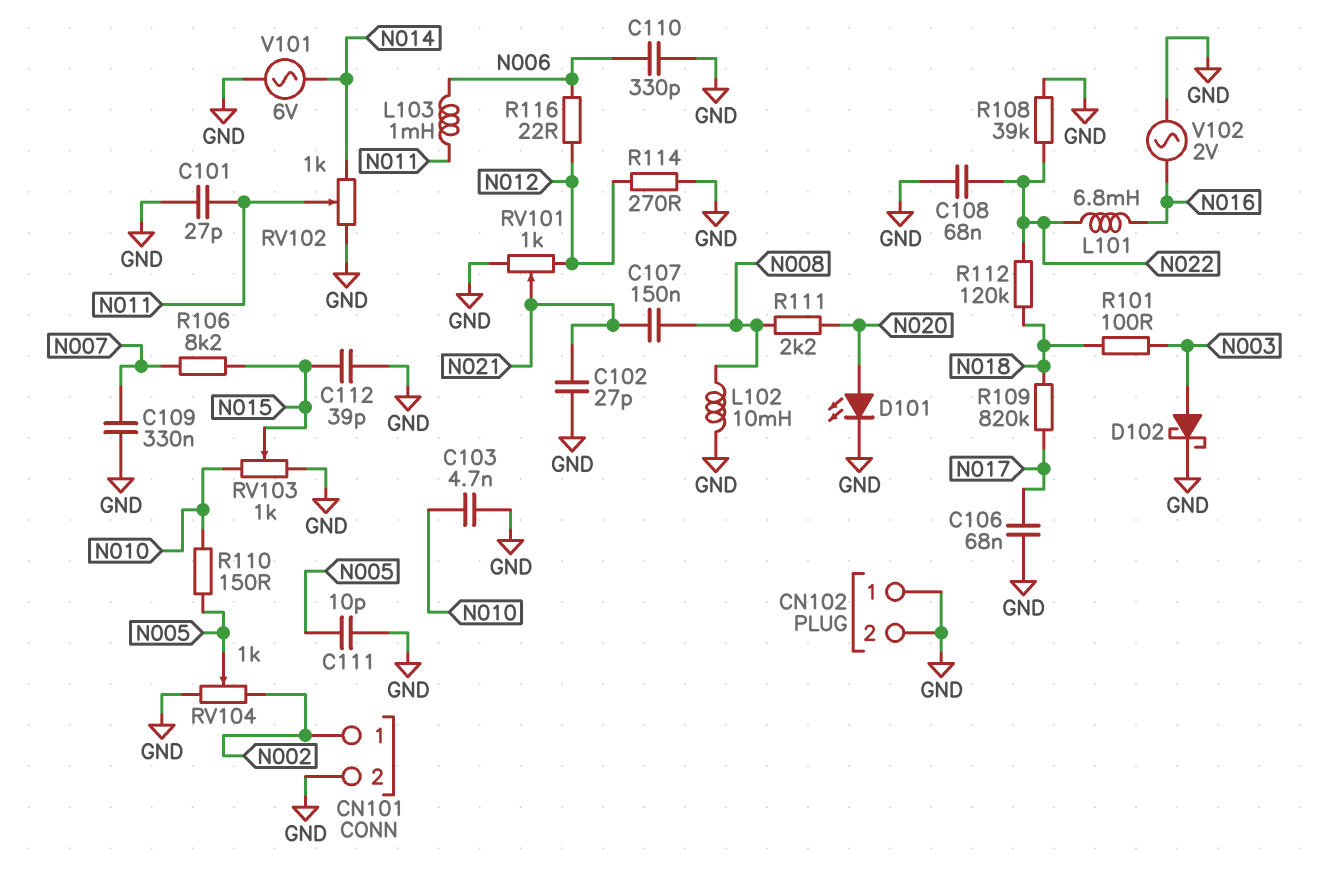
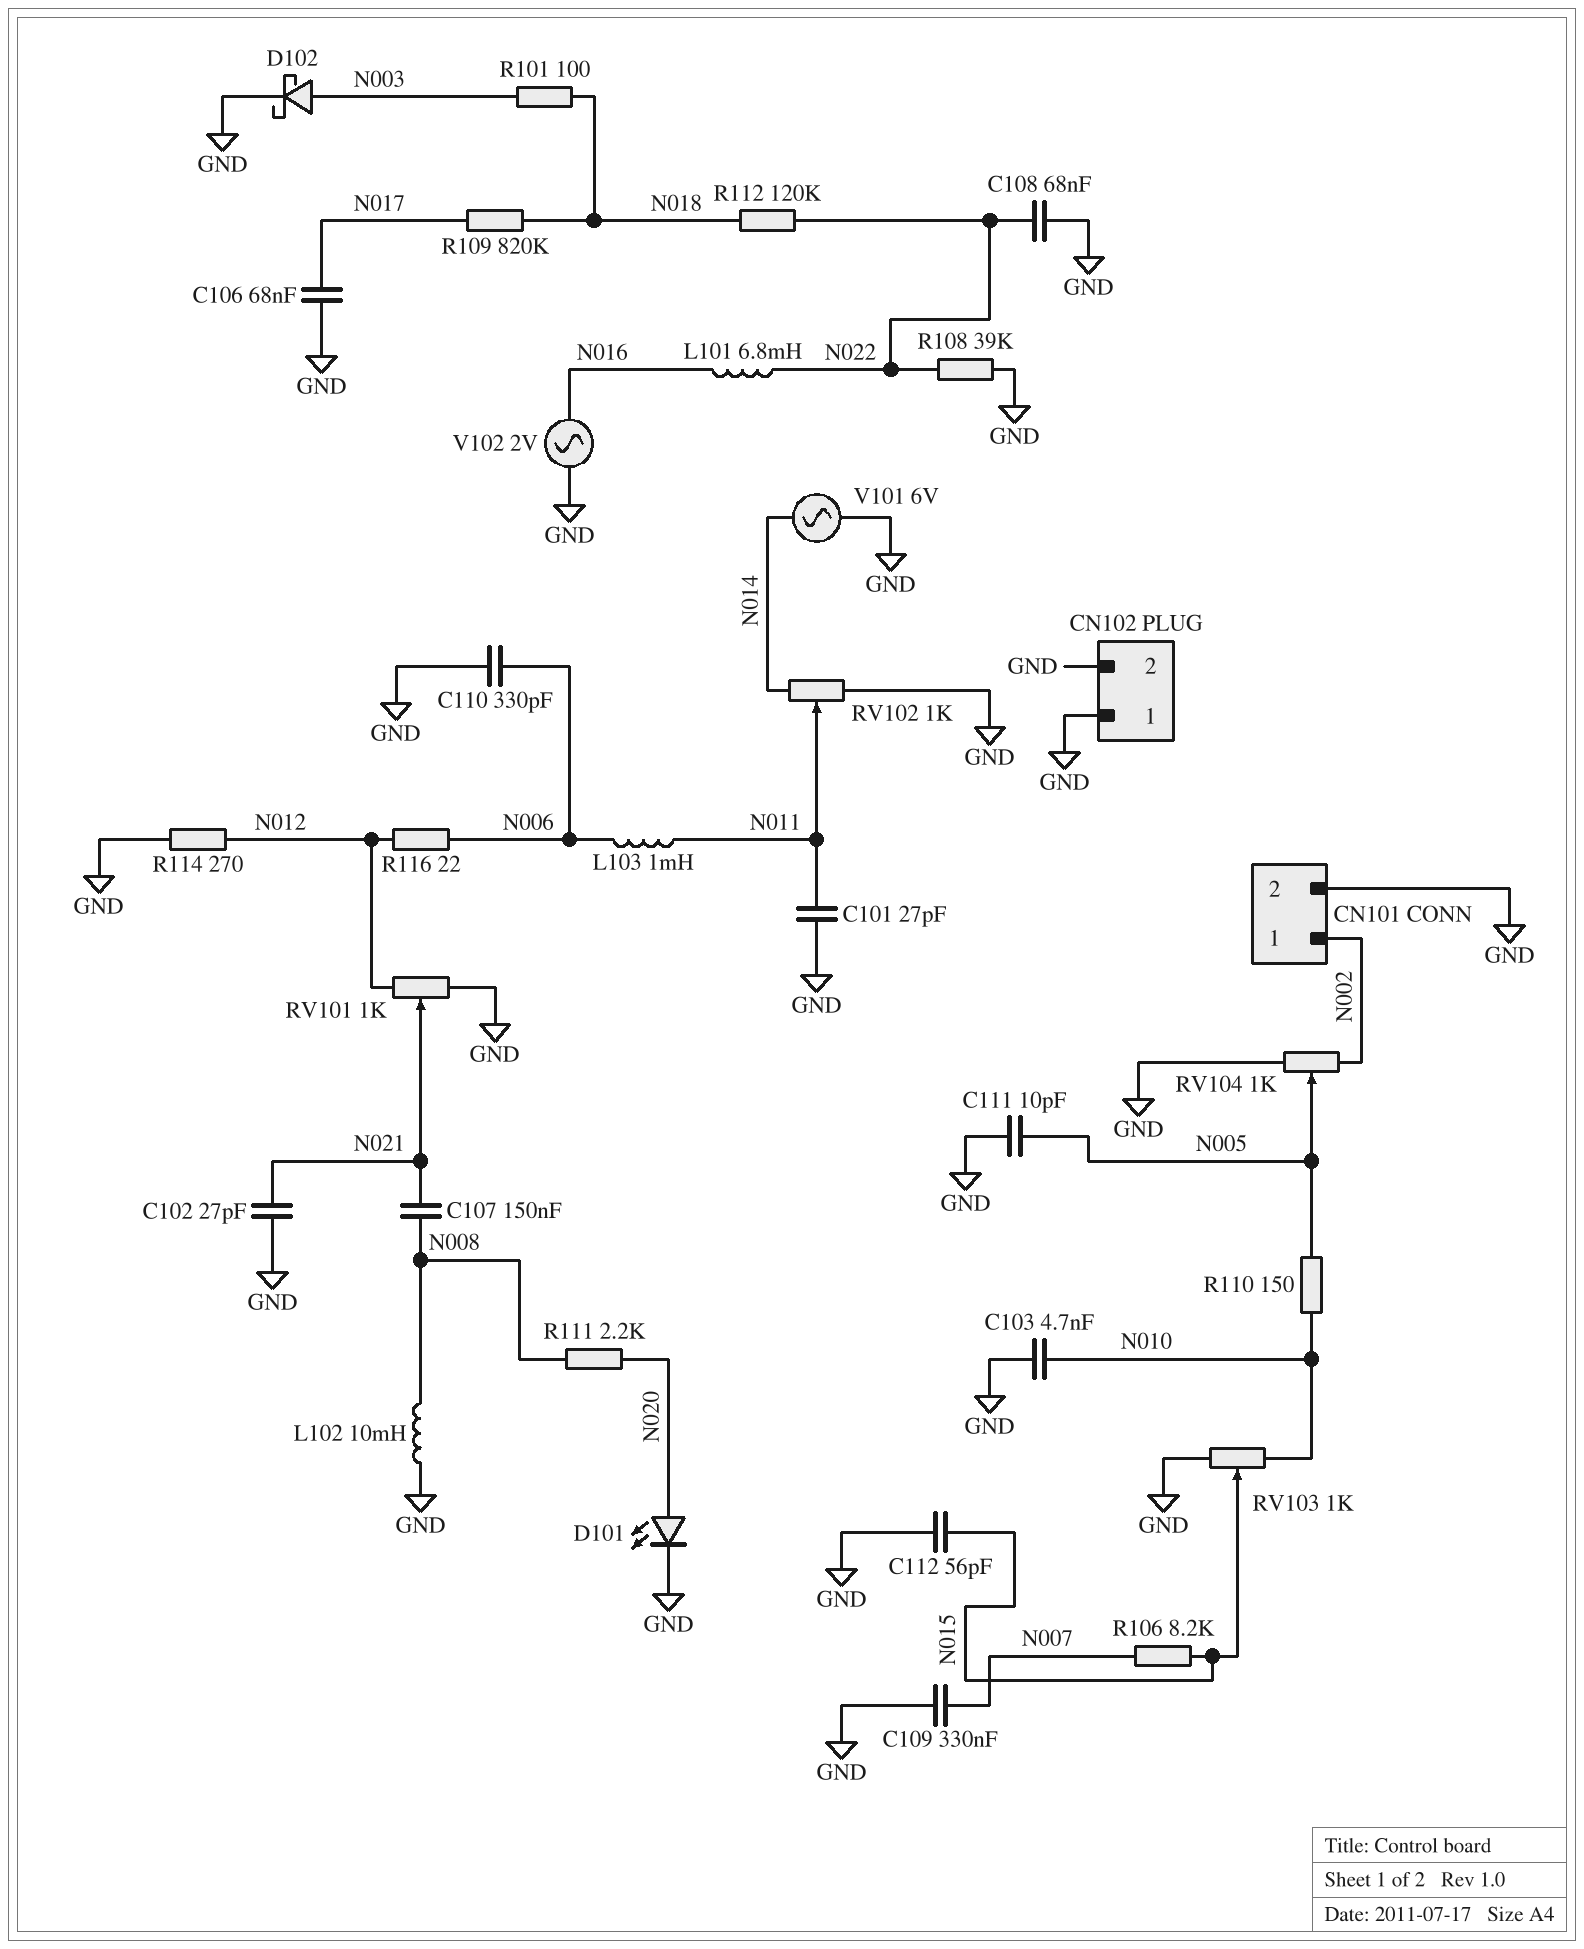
C112: 39pF (GND, N015) -> 56pF (GND, N015)

